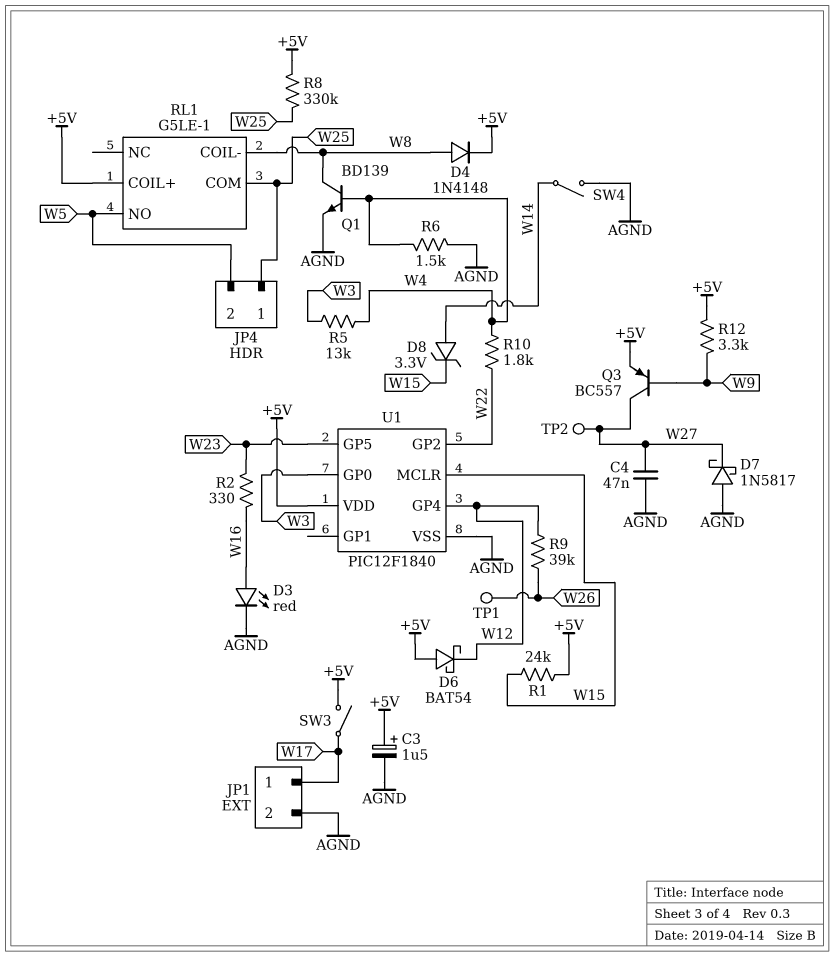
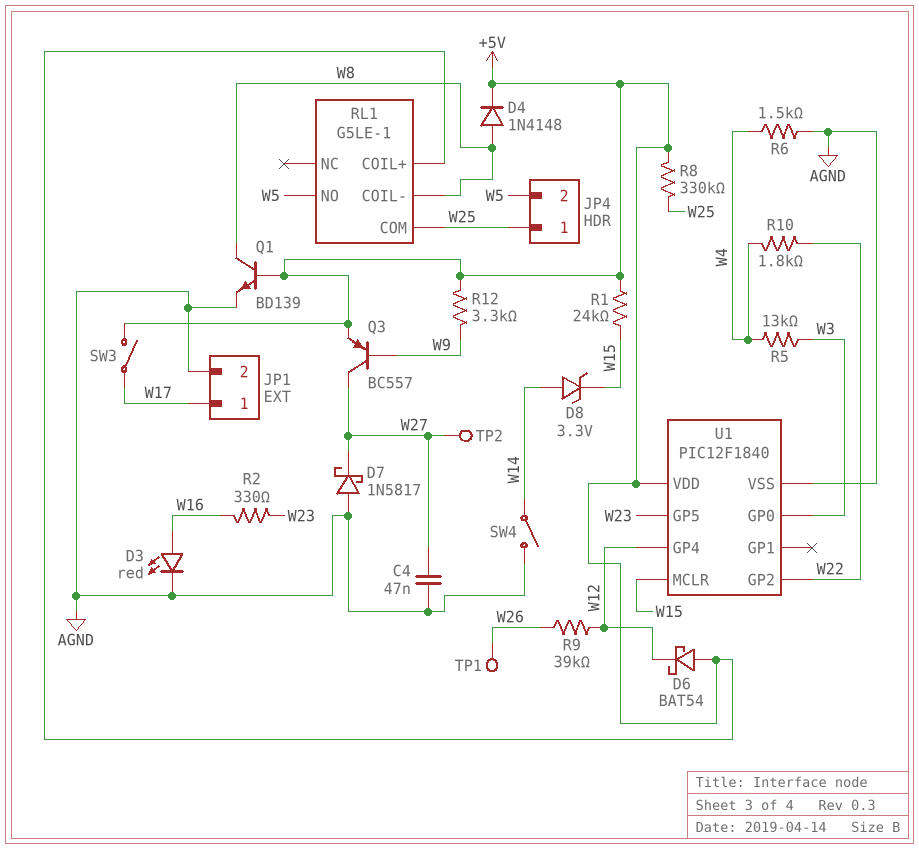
C3: 1.5uF (plus +5V, minus AGND) -> none
Q1: NPN BD139 (B W4, C W8, E AGND) -> NPN BD139 (B +5V, C W8, E AGND)

